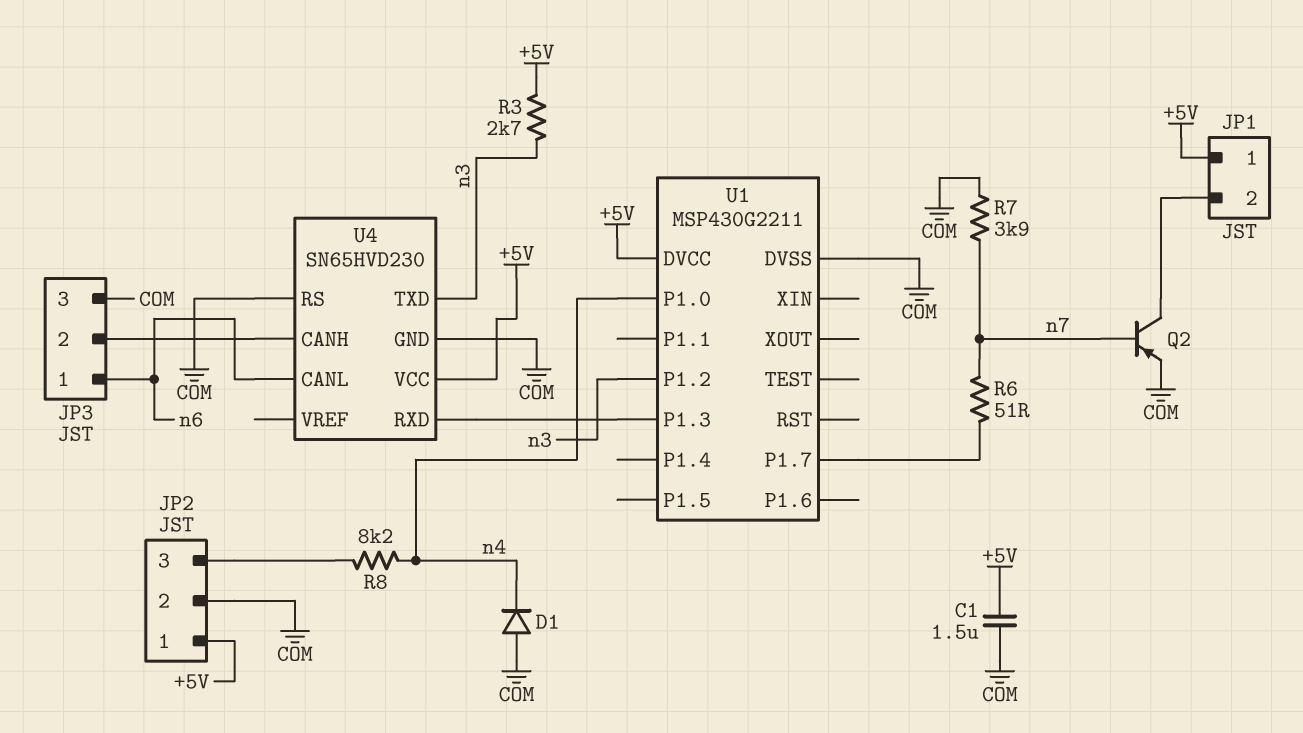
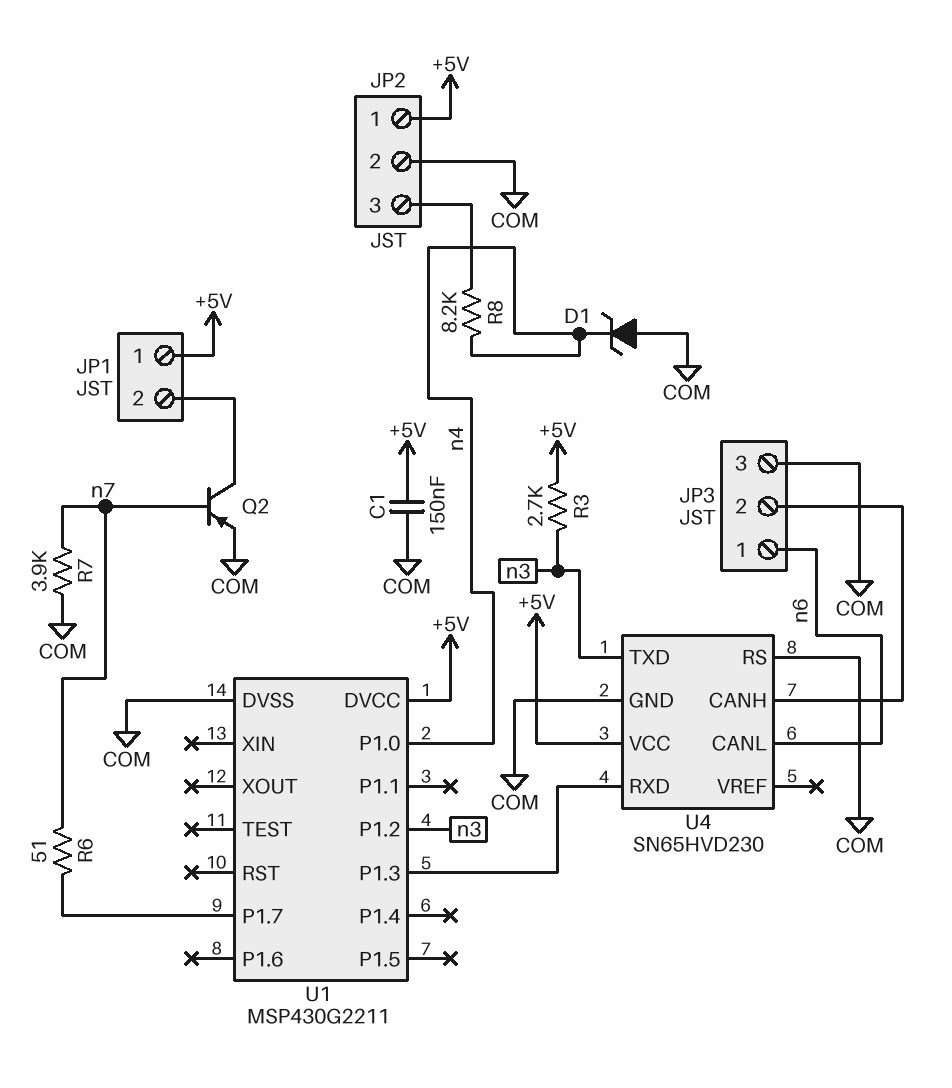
C1: 1.5uF (+5V, COM) -> 150nF (+5V, COM)
D1: diode (A COM, K n4) -> zener (A COM, K n4)

